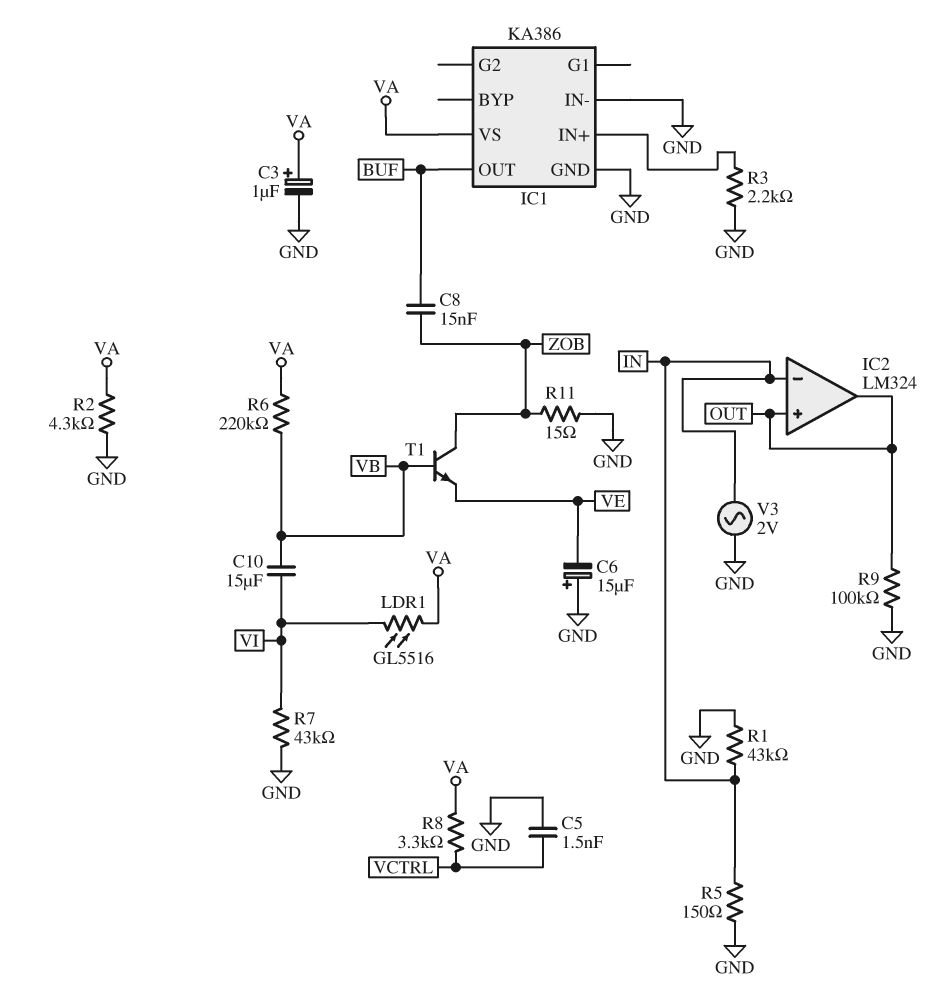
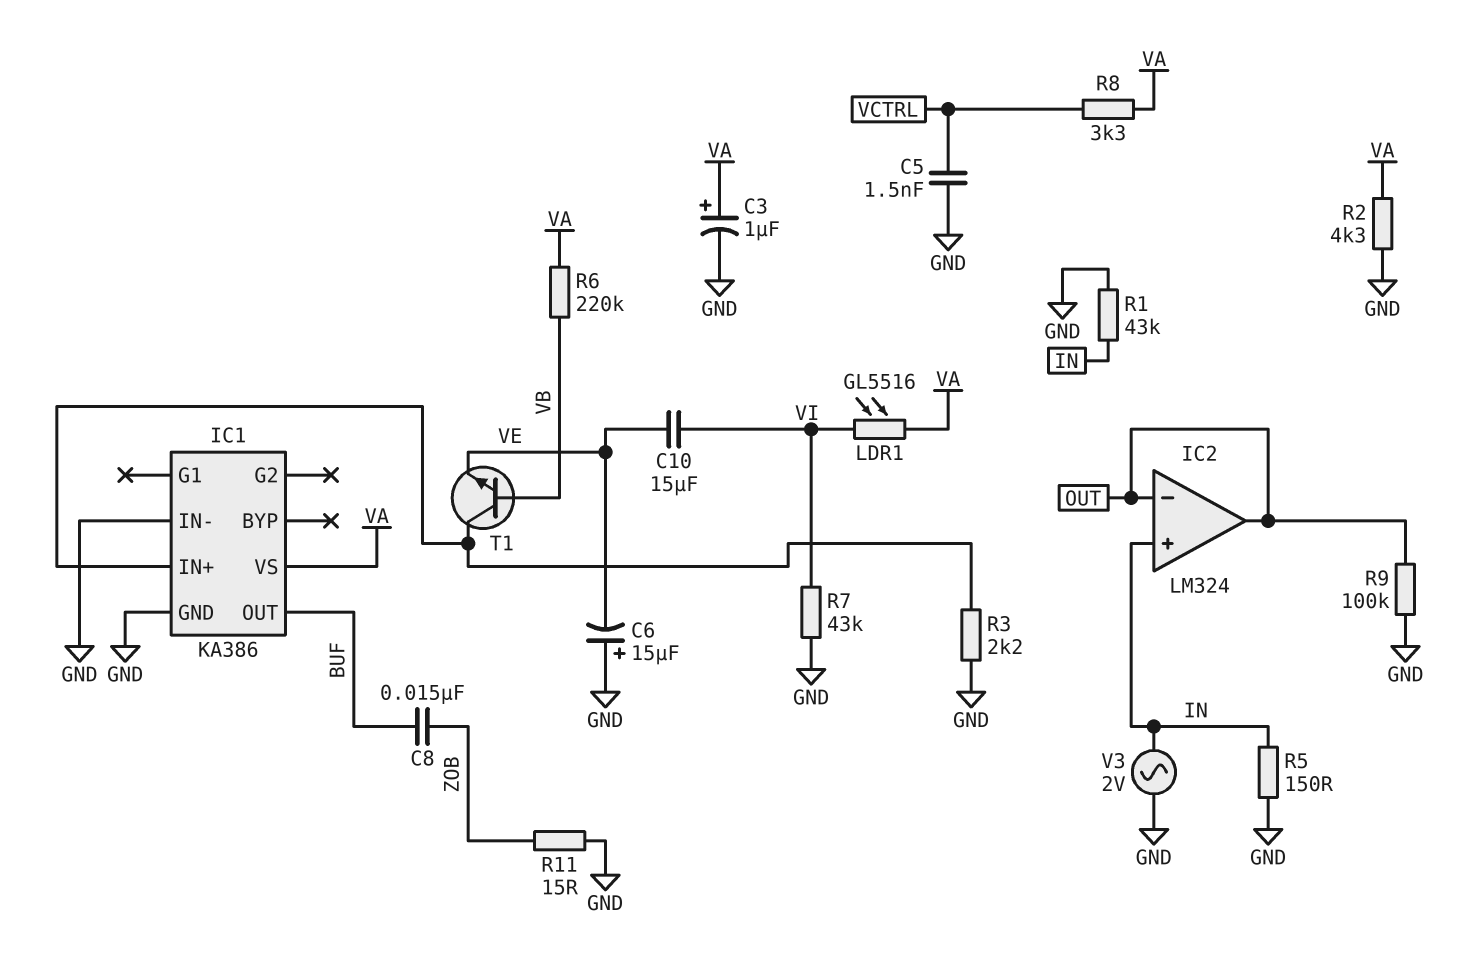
C10: 15uF (VB, VI) -> 15uF (VE, VI)
IC2 pin in+: OUT -> IN
IC2 pin in-: IN -> OUT
T1: NPN (B VB, C ZOB, E VE) -> NPN (B VB, C IC1/IN+, E VE)

